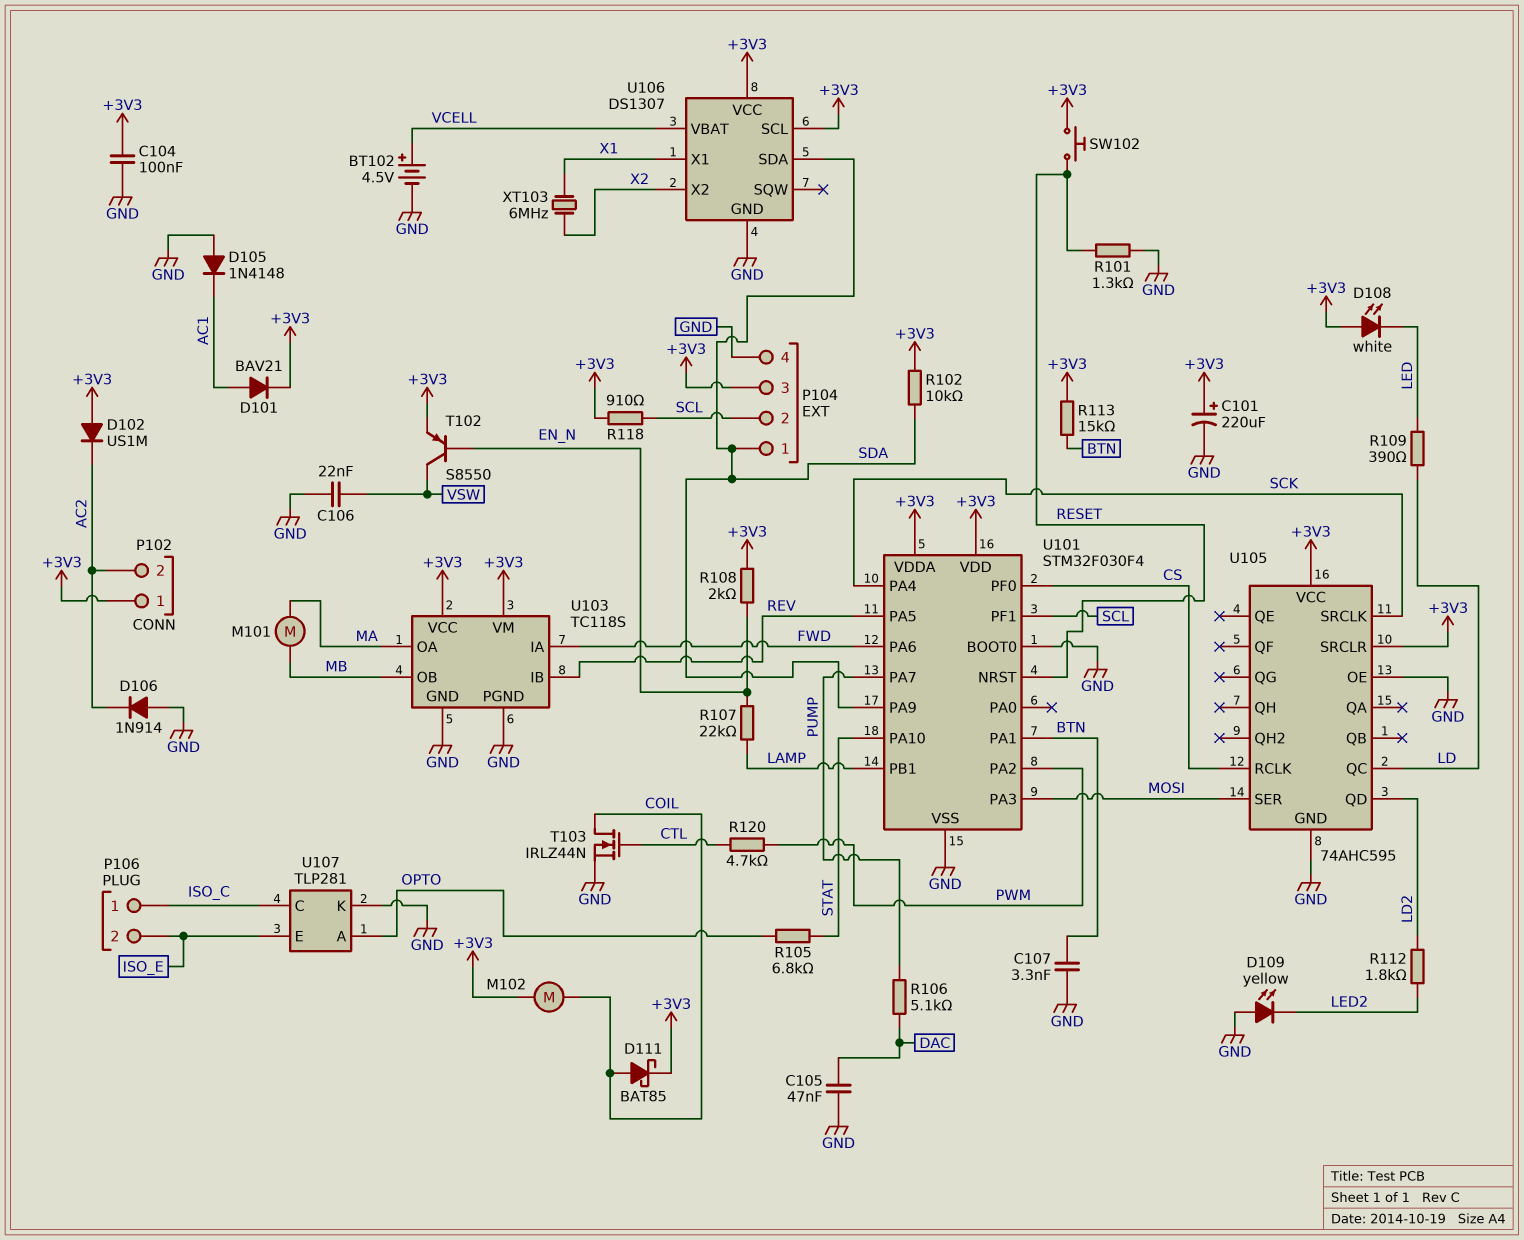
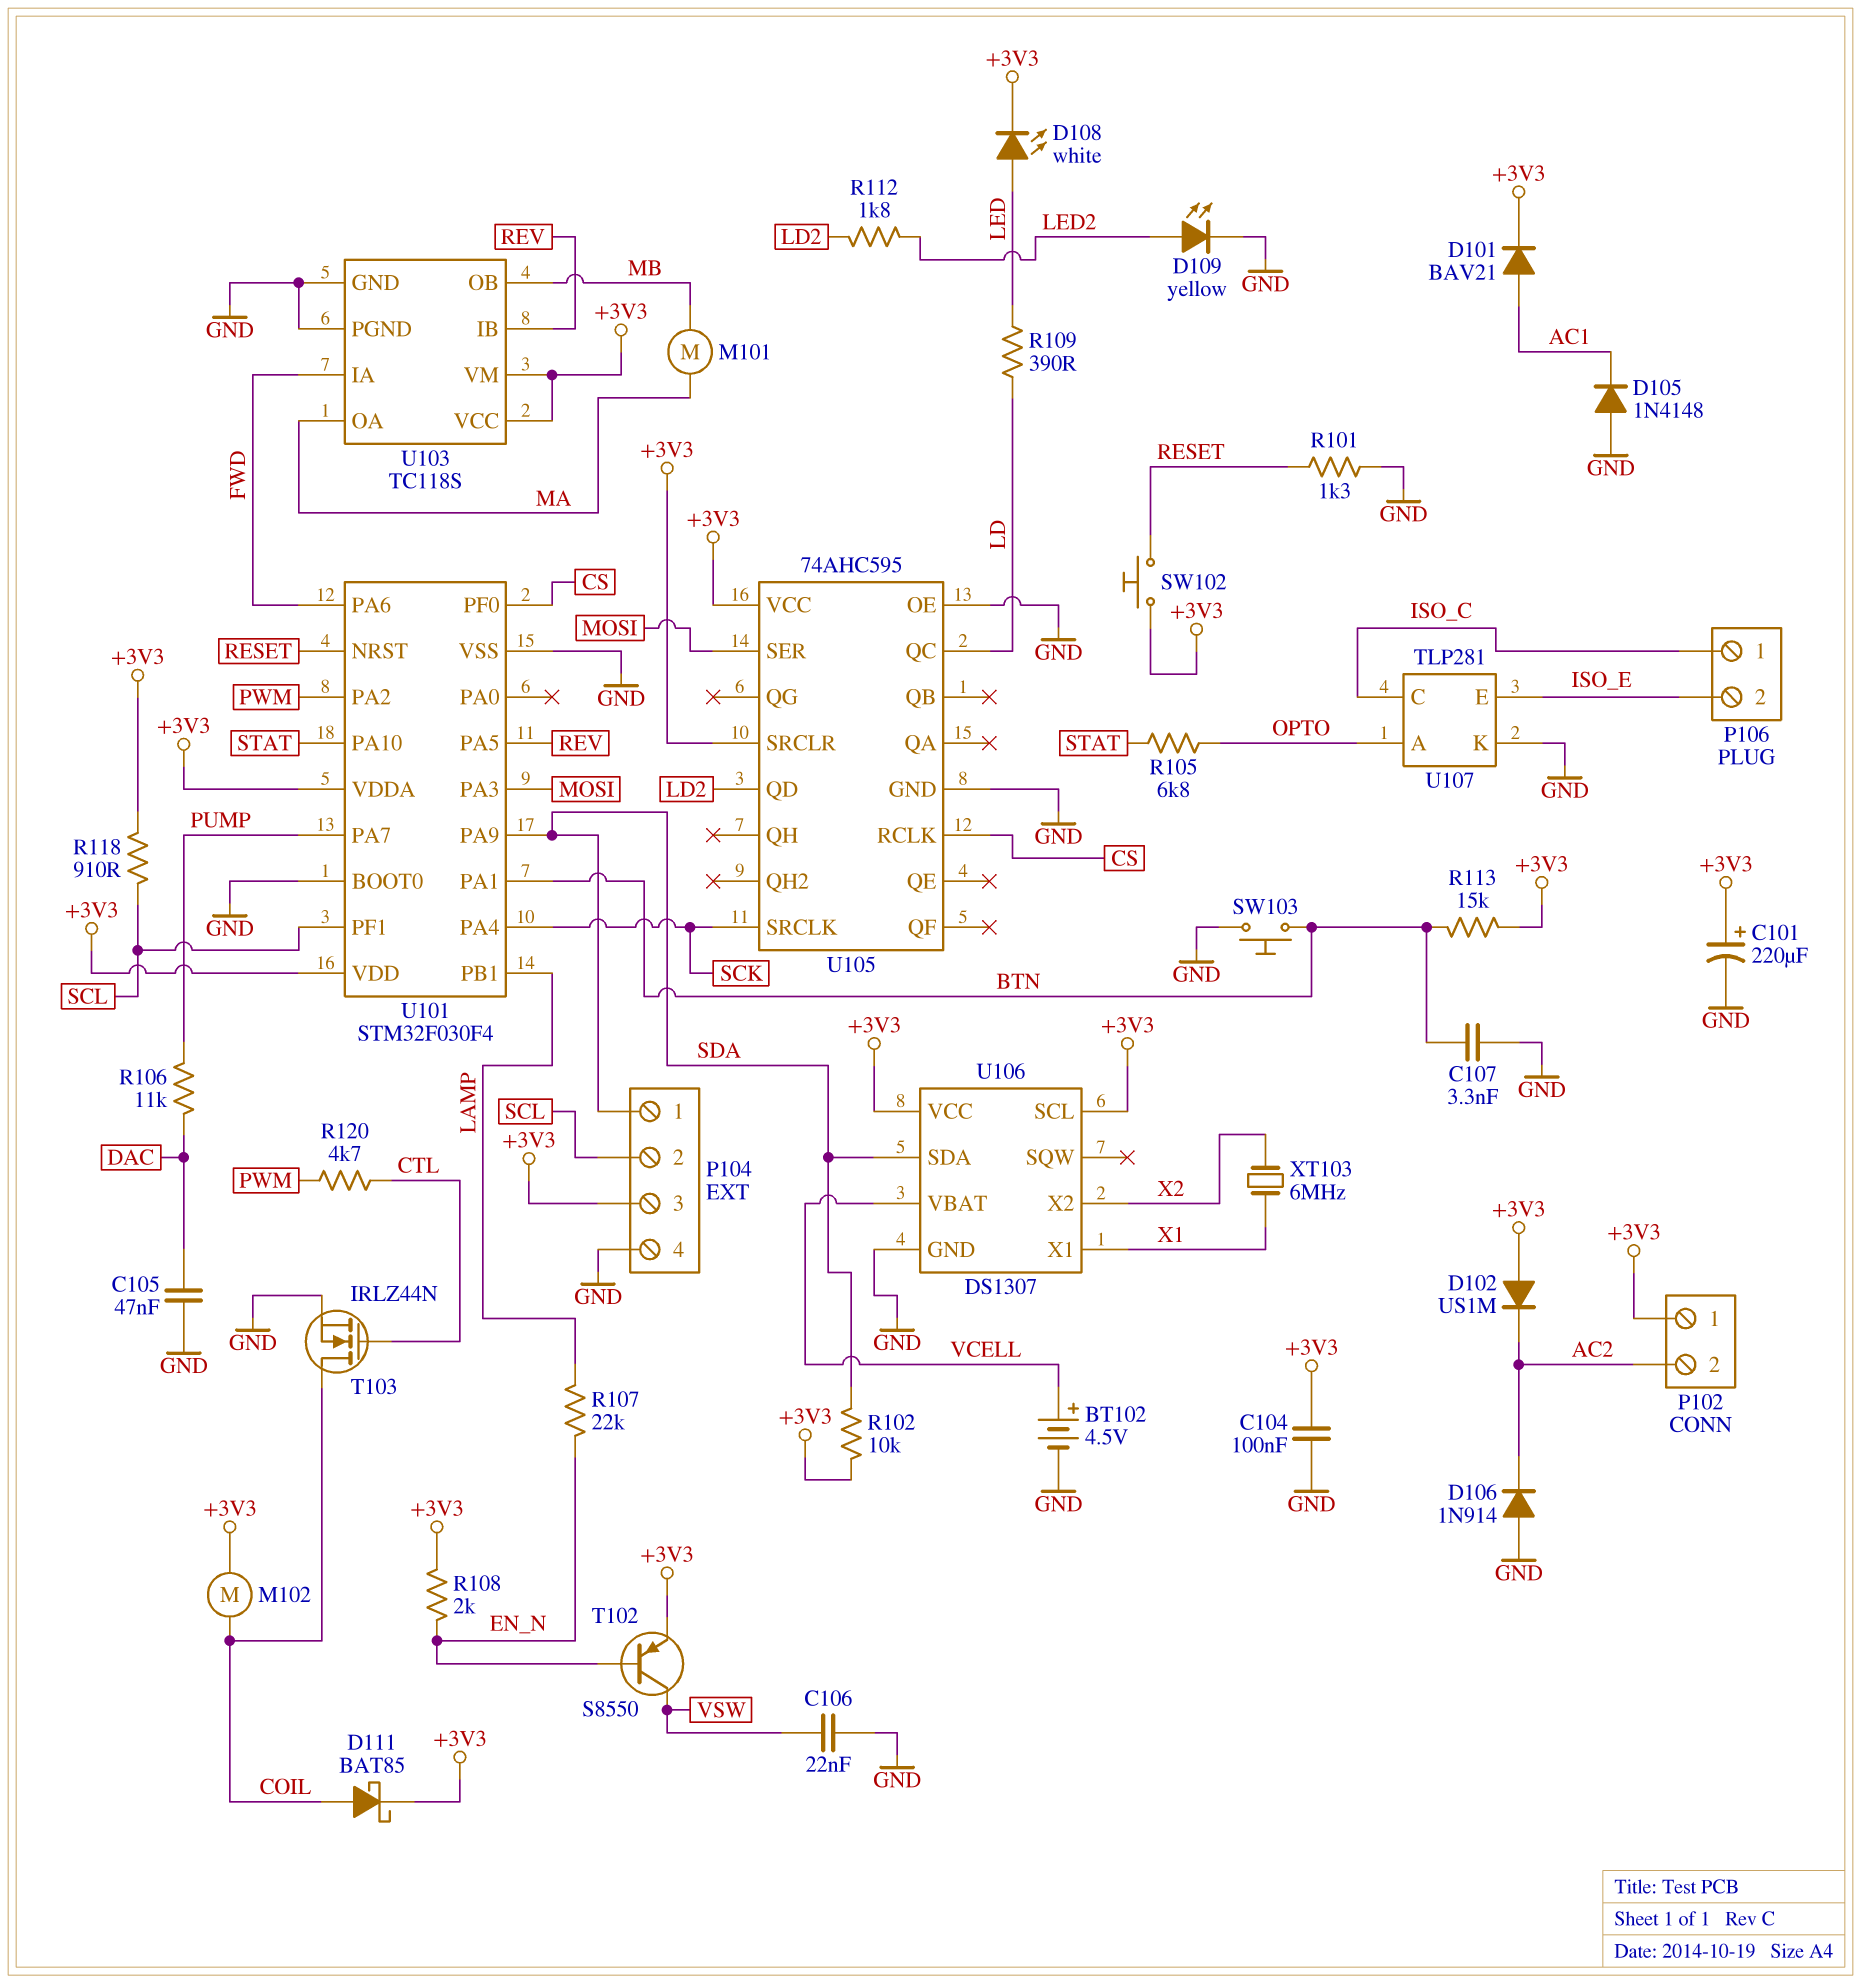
D108: LED white (A +3V3, K LED) -> LED white (A LED, K +3V3)
D109: LED yellow (A GND, K LED2) -> LED yellow (A LED2, K GND)
R106: 5.1k (DAC, PUMP) -> 11k (DAC, PUMP)
SW103: none -> button (BTN, GND)

